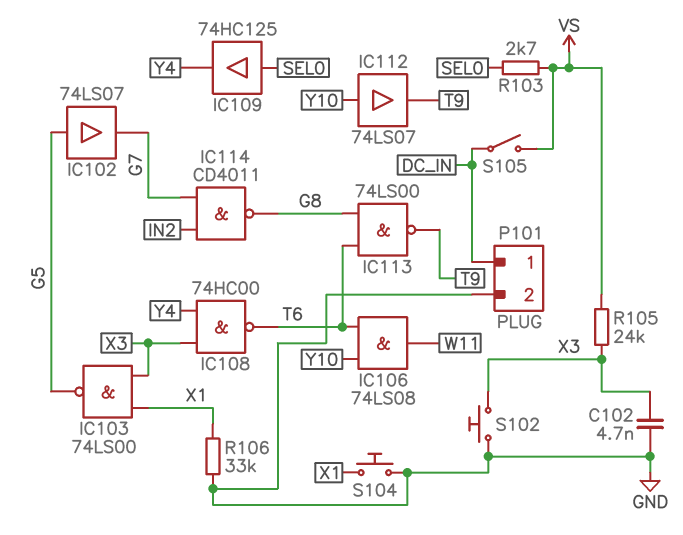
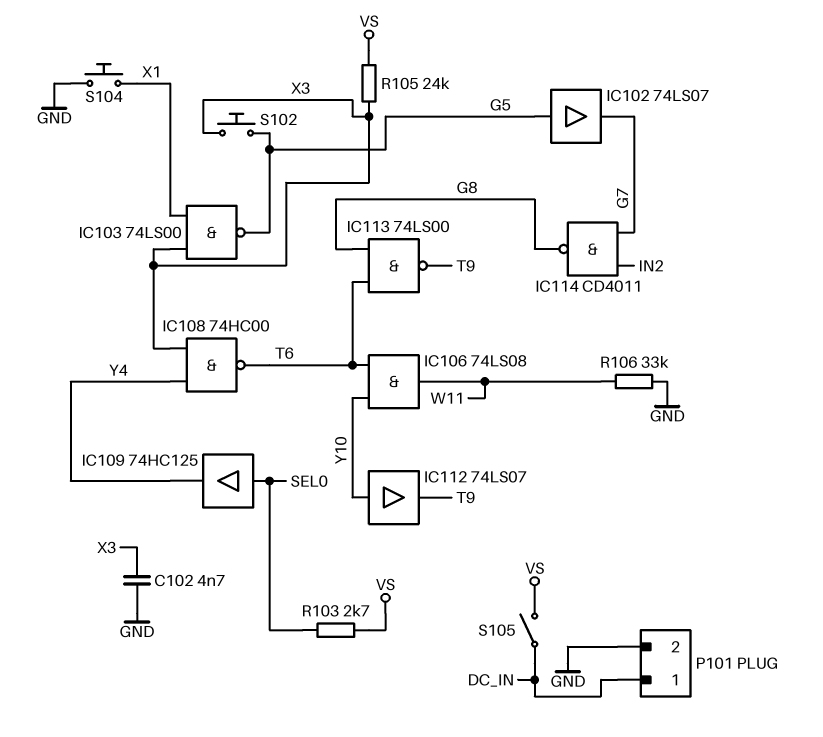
R106: 33k (GND, X1) -> 33k (GND, W11)
S102: button (GND, X3) -> button (G5, X3)

